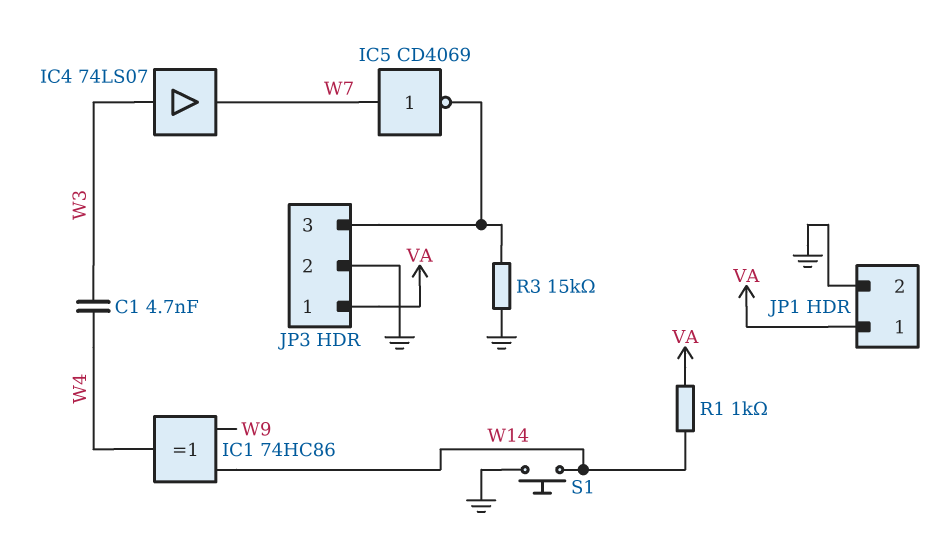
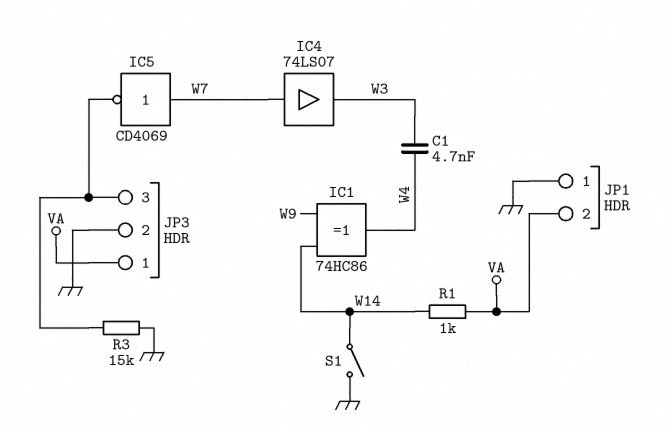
IC4: buffer 74LS07 (in W3, out W7) -> buffer 74LS07 (in W7, out W3)
JP1 pin 1: VA -> GND
JP1 pin 2: GND -> VA
S1: button (GND, W14) -> switch (GND, W14)

